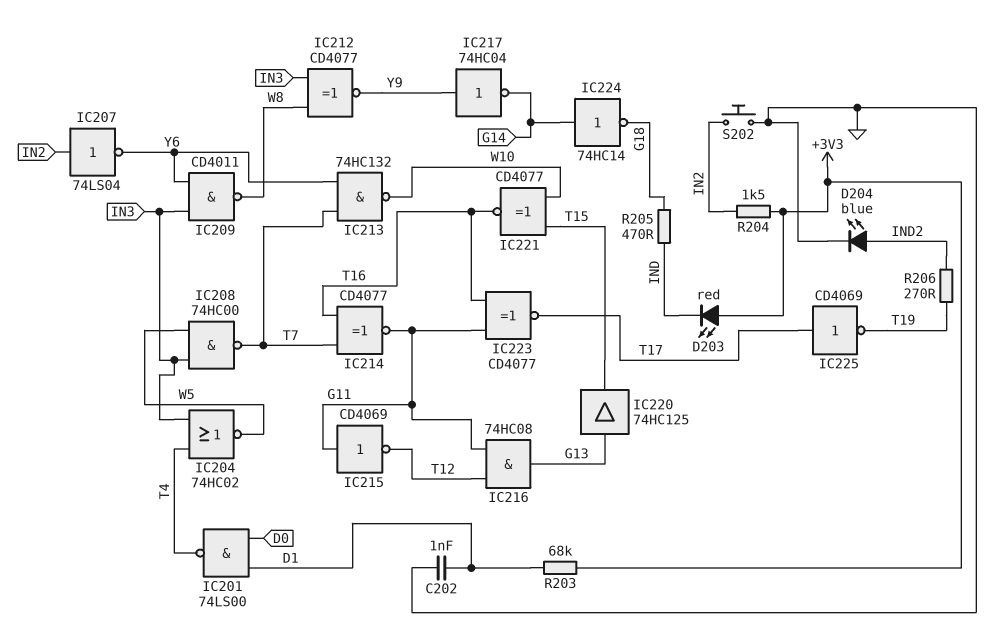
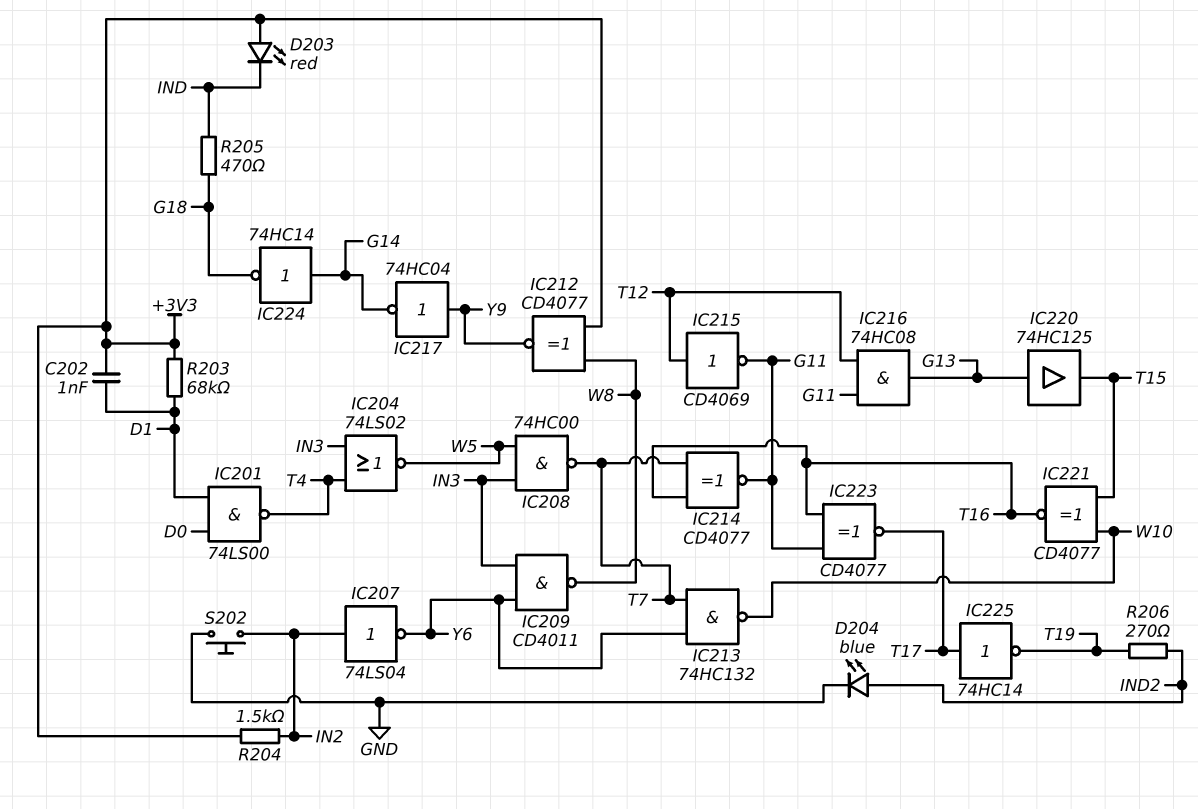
C202: 1nF (D1, GND) -> 1nF (+3V3, D1)
IC204: NOR 74HC02 (in IN3, in T4, out W5) -> NOR 74LS02 (in IN3, in T4, out W5)
IC212: XNOR CD4077 (in IN3, in W8, out Y9) -> XNOR CD4077 (in +3V3, in W8, out Y9)
IC215: NOT CD4069 (in G11, out T12) -> NOT CD4069 (in T12, out G11)
IC225: NOT CD4069 (in T17, out T19) -> NOT 74HC14 (in T17, out T19)

